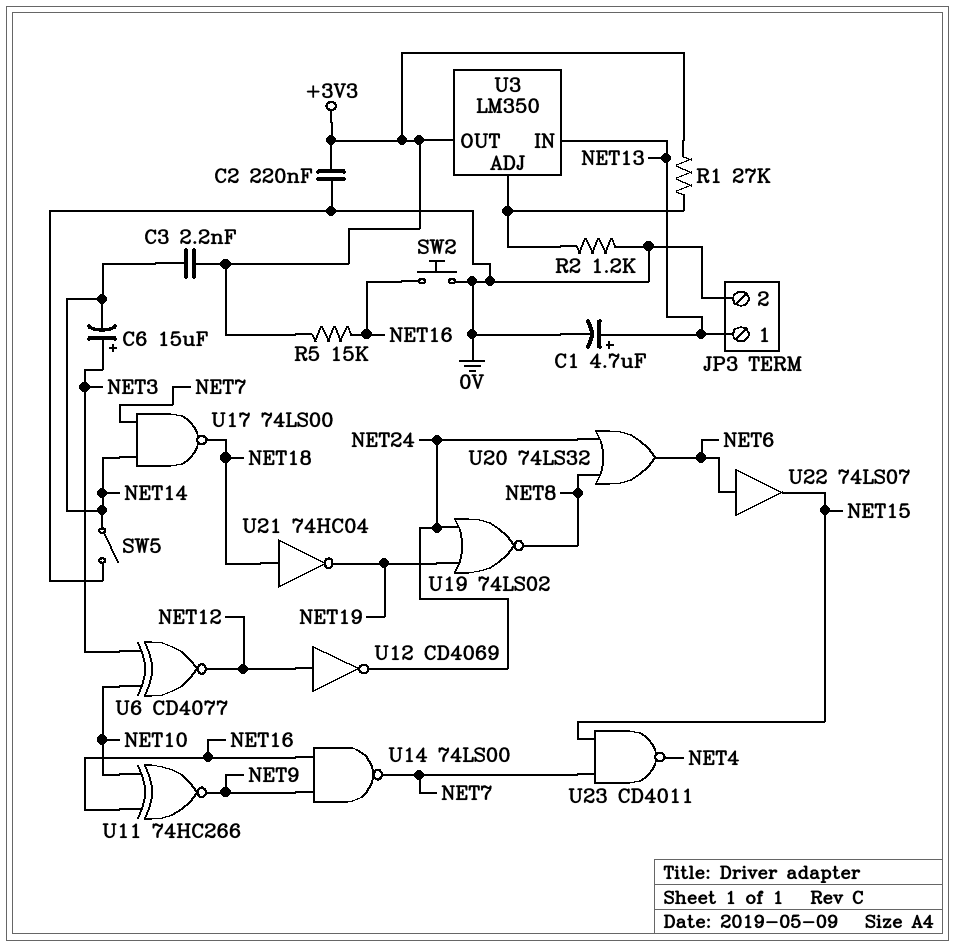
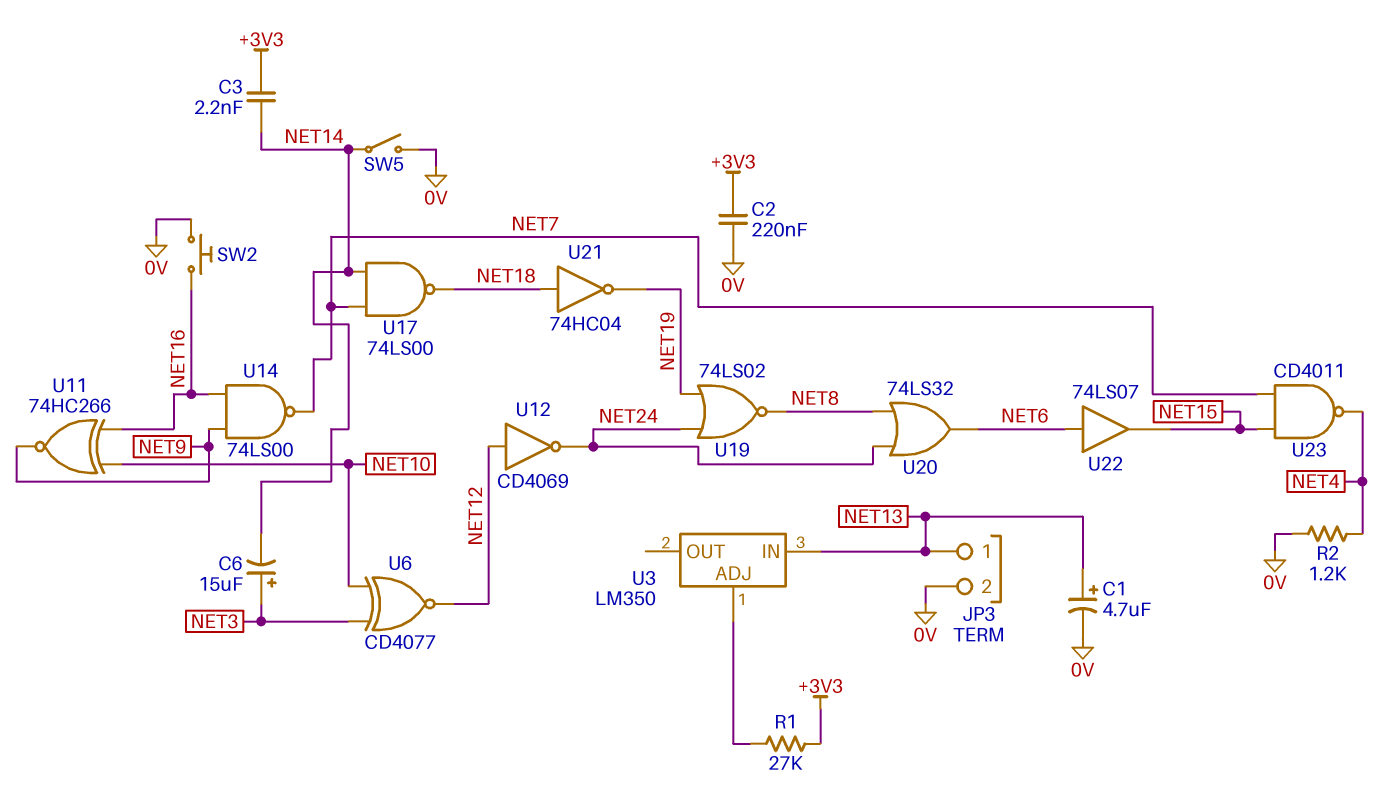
R2: 1.2k (0V, U3/ADJ) -> 1.2k (0V, NET4)
R5: 15k (+3V3, NET16) -> none
U3 pin OUT: +3V3 -> none

